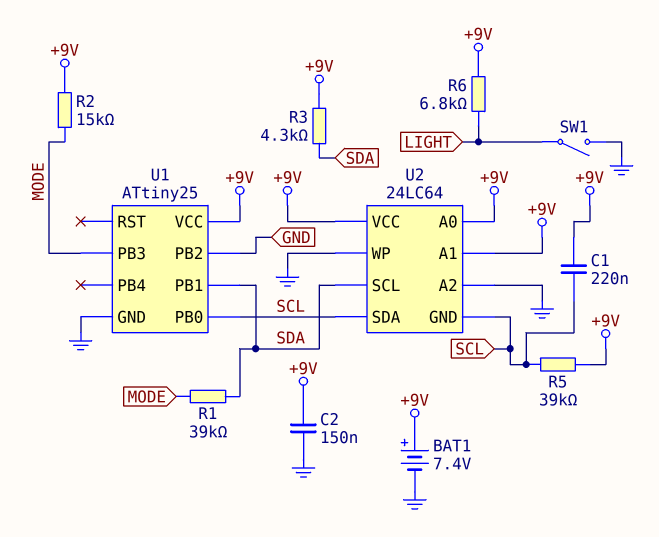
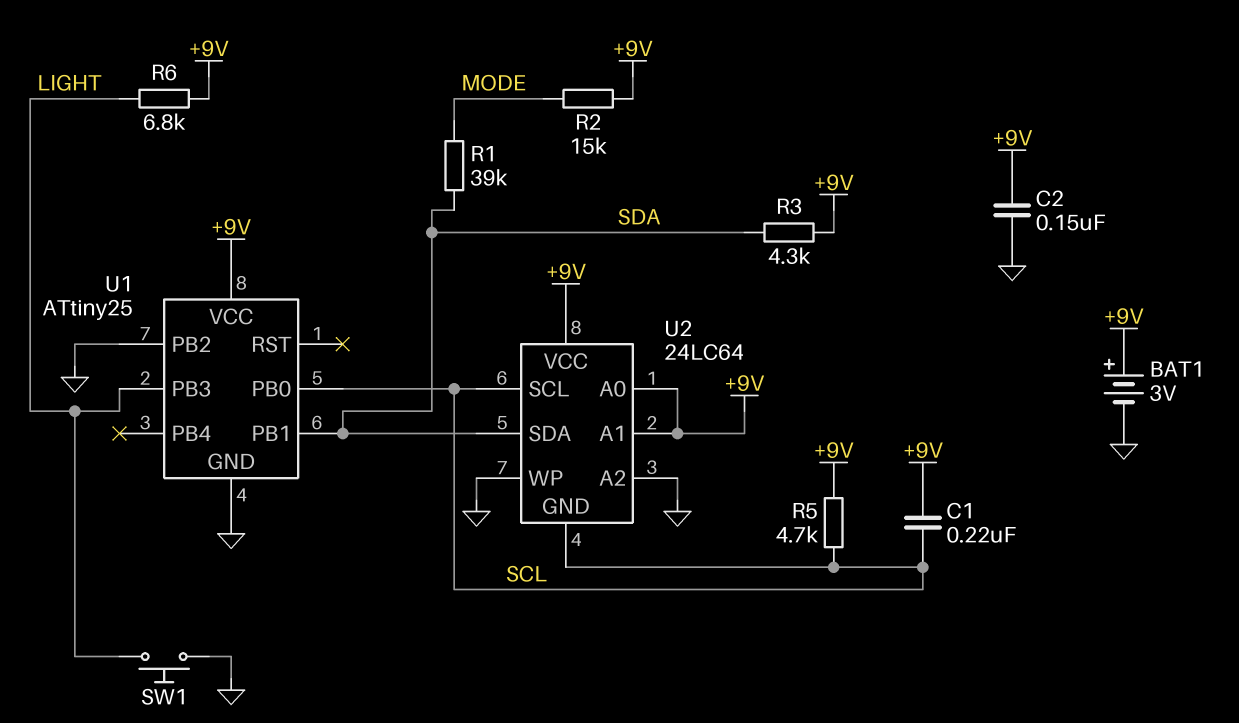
BAT1: 7.4V (plus +9V, minus GND) -> 3V (plus +9V, minus GND)
R5: 39k (+9V, SCL) -> 4.7k (+9V, SCL)
SW1: switch (GND, LIGHT) -> button (GND, LIGHT)
U1 pin PB3: MODE -> LIGHT
U2 pin SCL: SDA -> SCL
U2 pin SDA: SCL -> SDA

